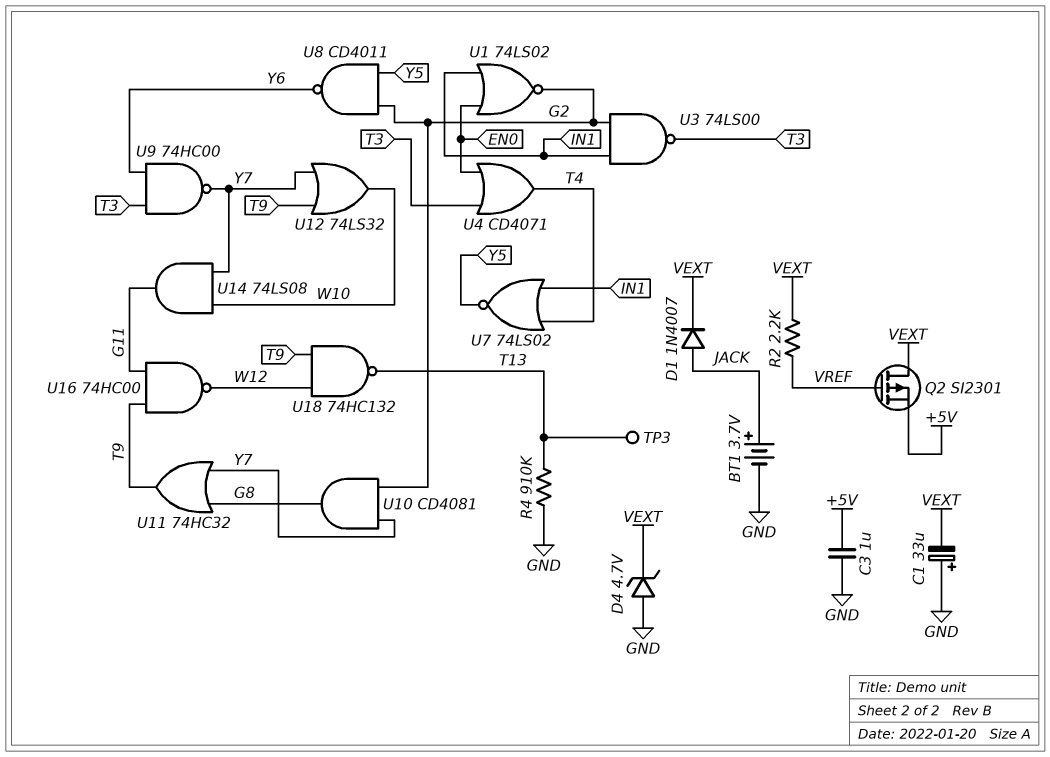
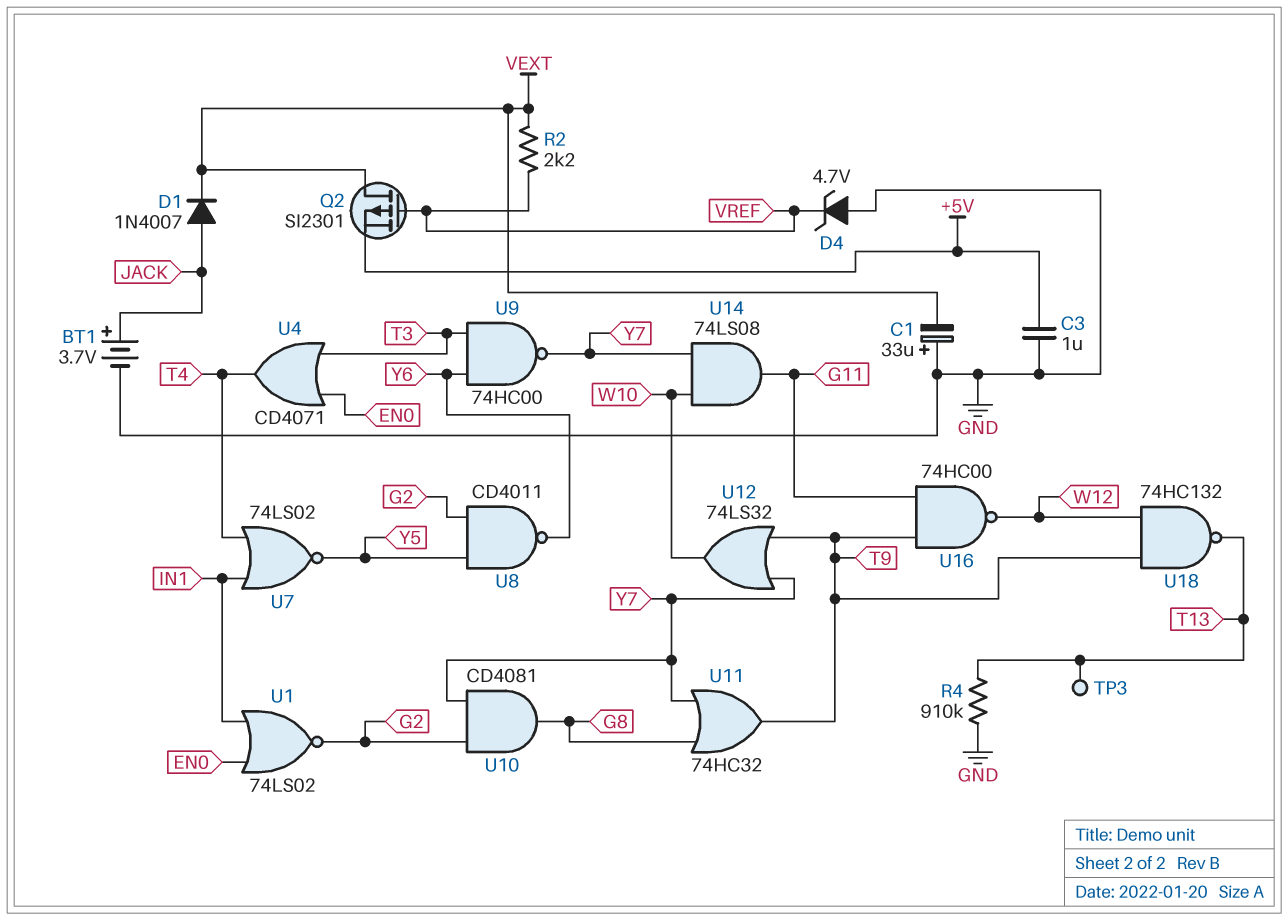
D4: zener 4.7V (A GND, K VEXT) -> zener 4.7V (A GND, K VREF)
U3: NAND 74LS00 (in G2, in IN1, out T3) -> none

